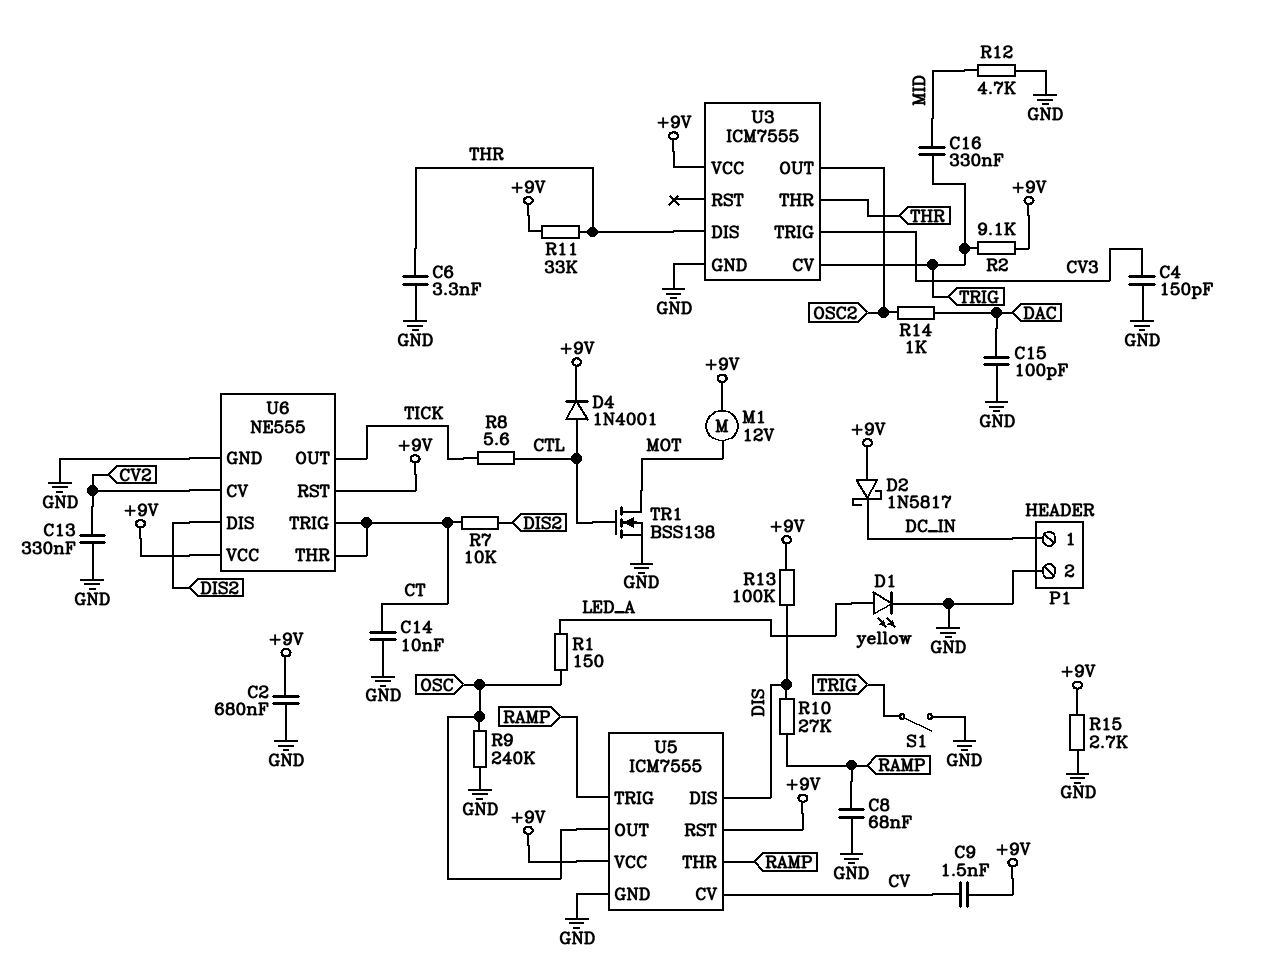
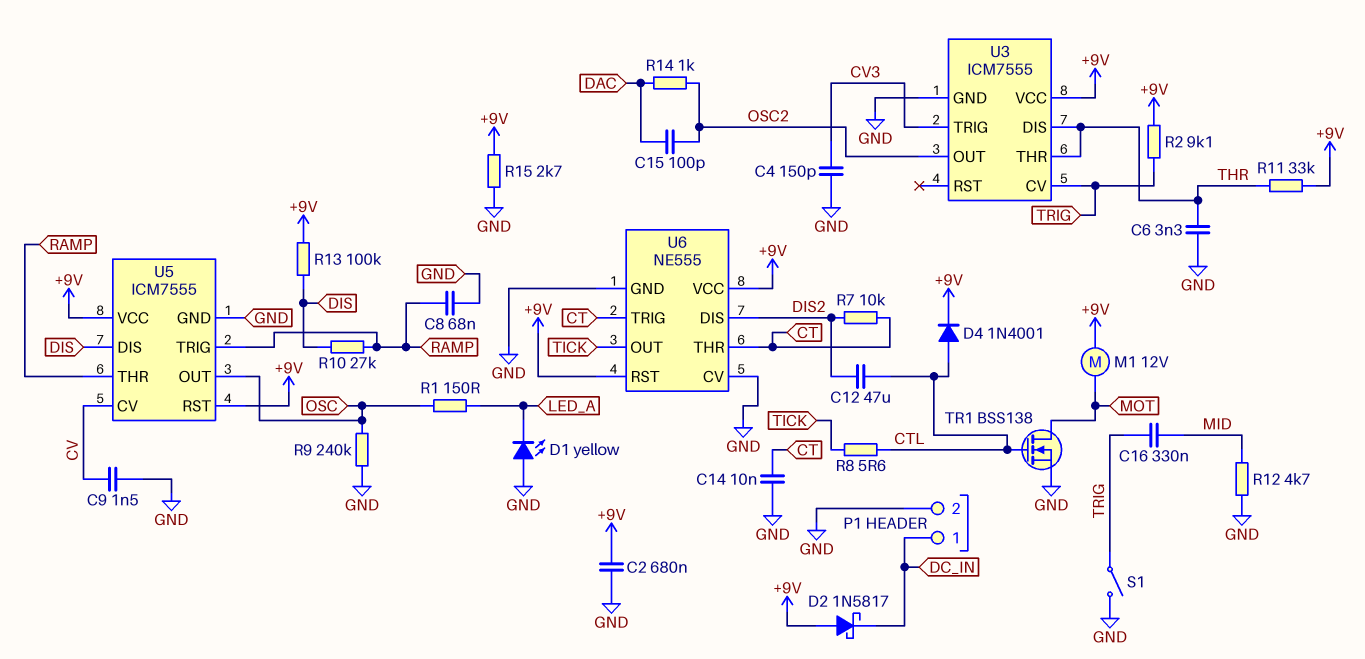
C9: 1.5nF (+9V, CV) -> 1.5nF (CV, GND)
C12: none -> 47uF (CTL, DIS2)
C13: 330nF (CV2, GND) -> none
C15: 100pF (DAC, GND) -> 100pF (DAC, OSC2)
D1: LED yellow (A LED_A, K GND) -> LED yellow (A GND, K LED_A)
U6 pin CV: CV2 -> GND

